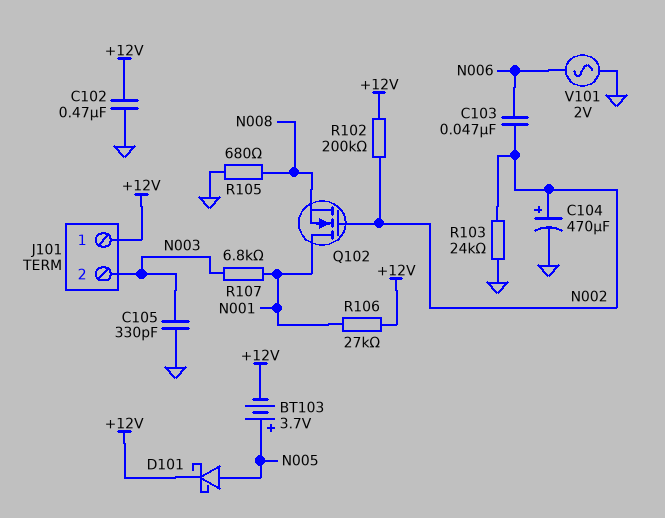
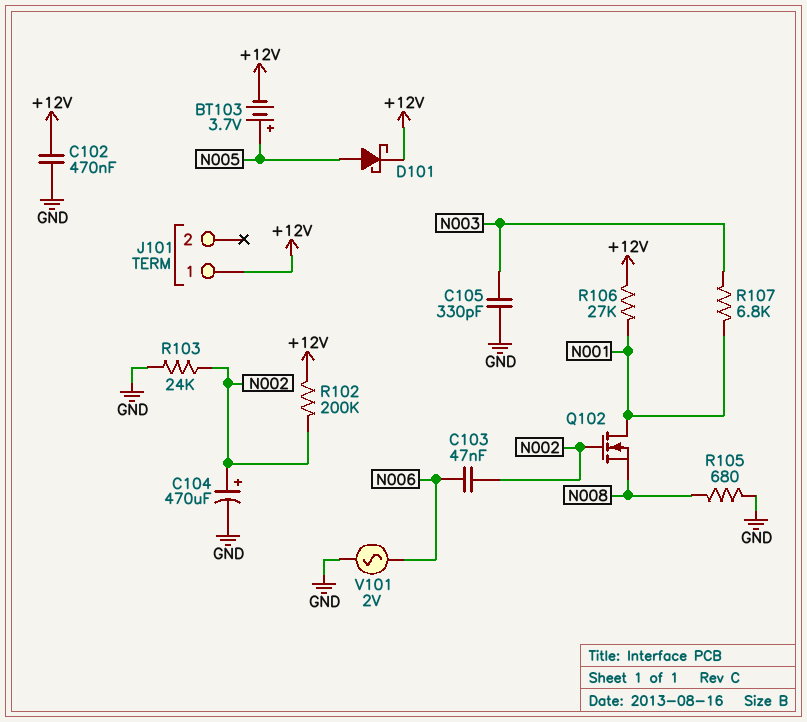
J101 pin 2: N003 -> none

